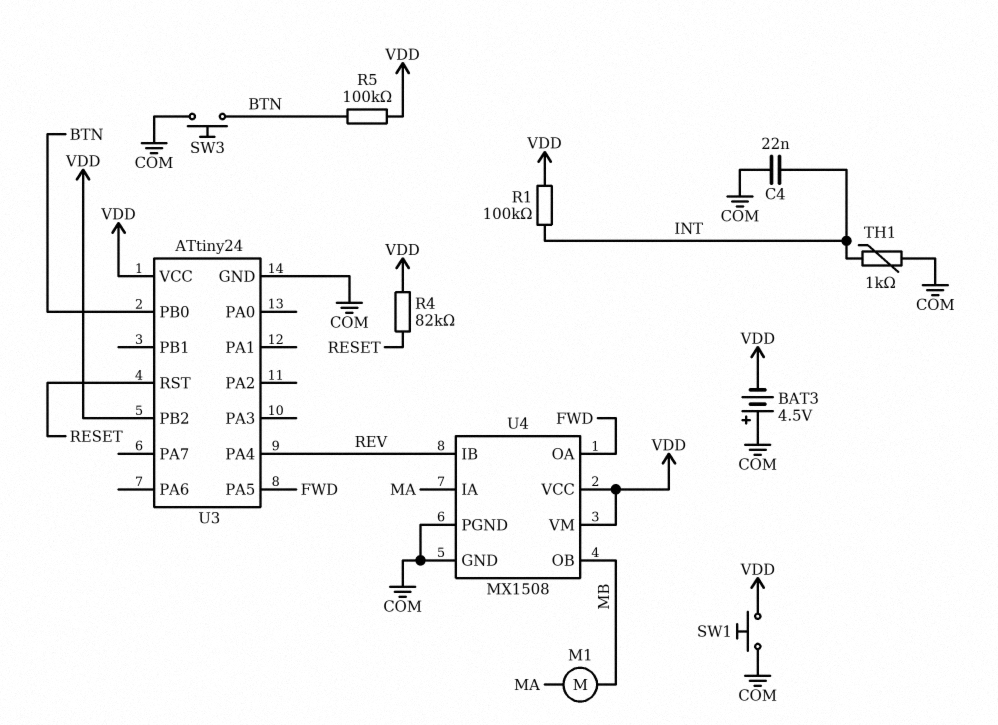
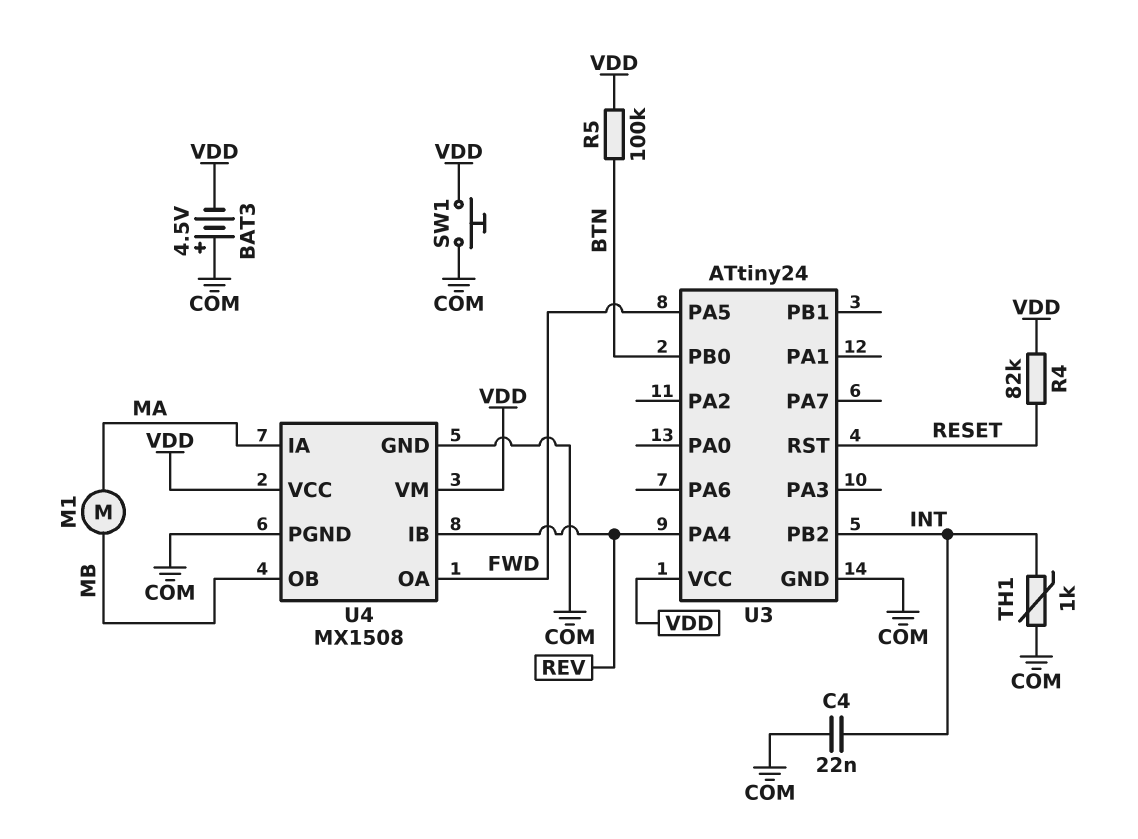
R1: 100k (INT, VDD) -> none
SW3: button (BTN, COM) -> none
U3 pin PB2: VDD -> INT

